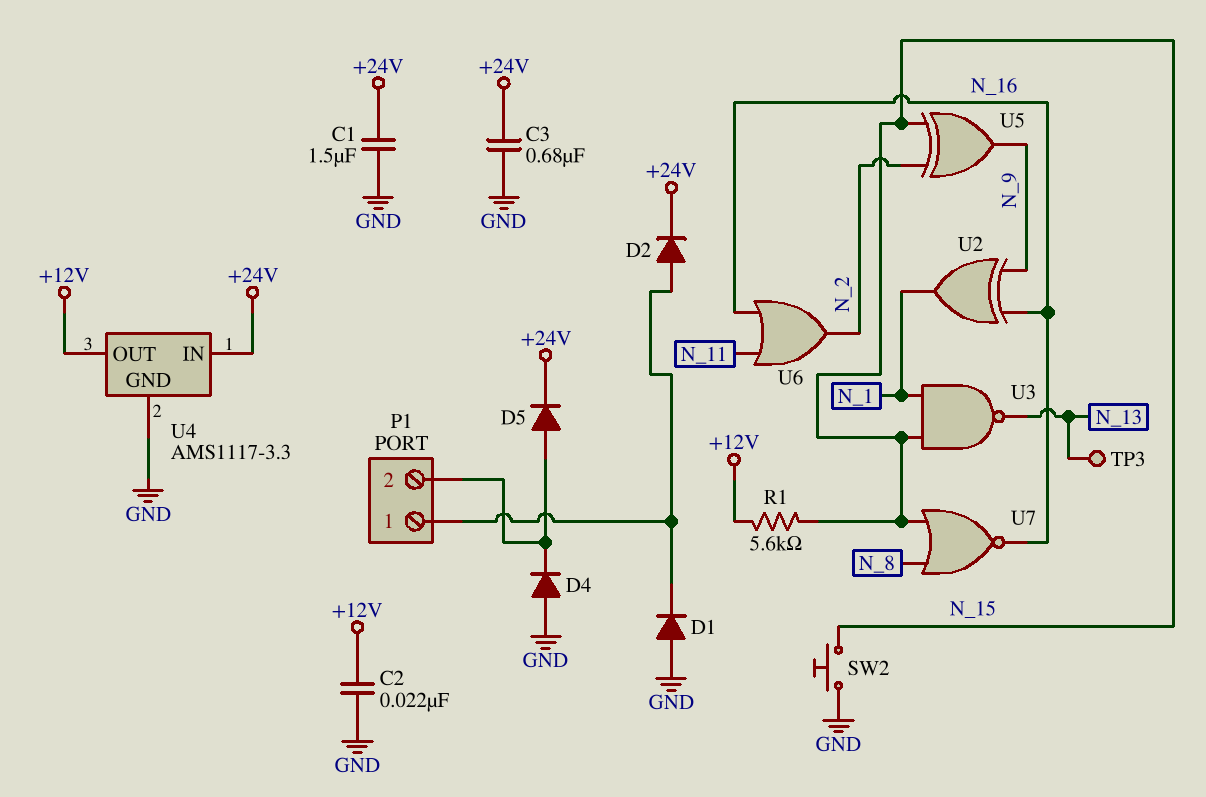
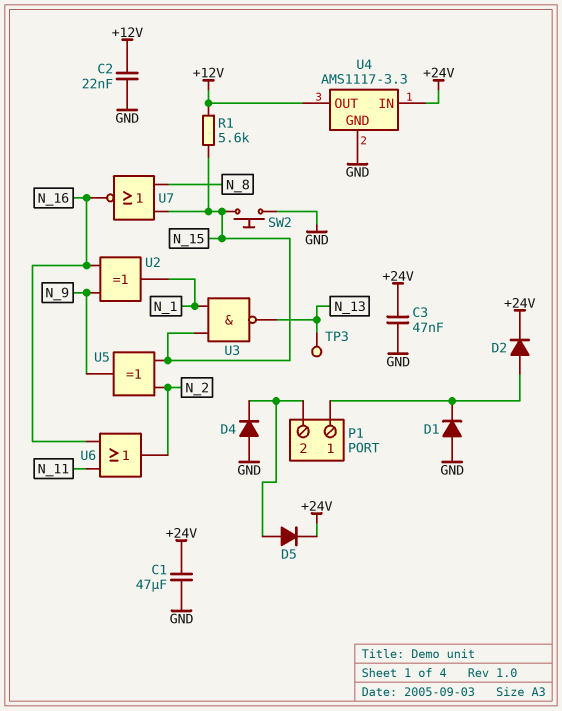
C1: 1.5uF (+24V, GND) -> 47uF (+24V, GND)
C3: 680nF (+24V, GND) -> 47nF (+24V, GND)

